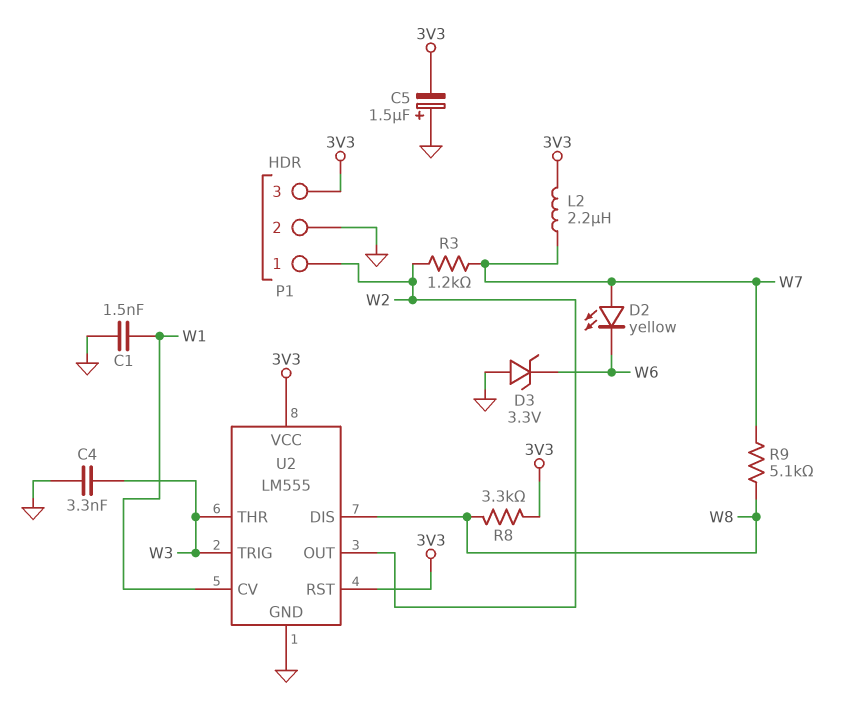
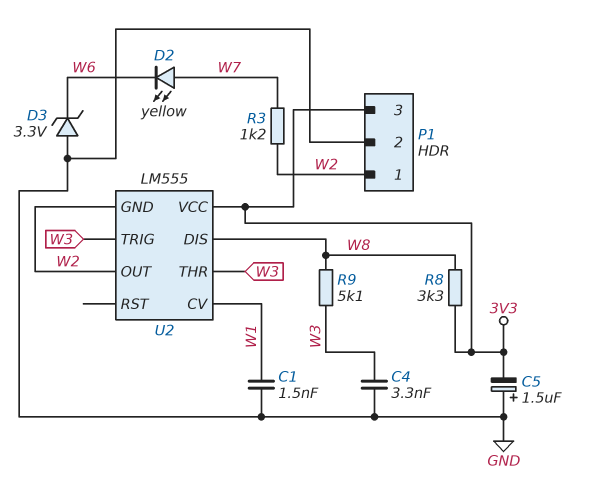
L2: 2.2uH (3V3, W7) -> none
R9: 5.1k (W7, W8) -> 5.1k (W3, W8)
U2 pin GND: GND -> W2
U2 pin RST: 3V3 -> none

